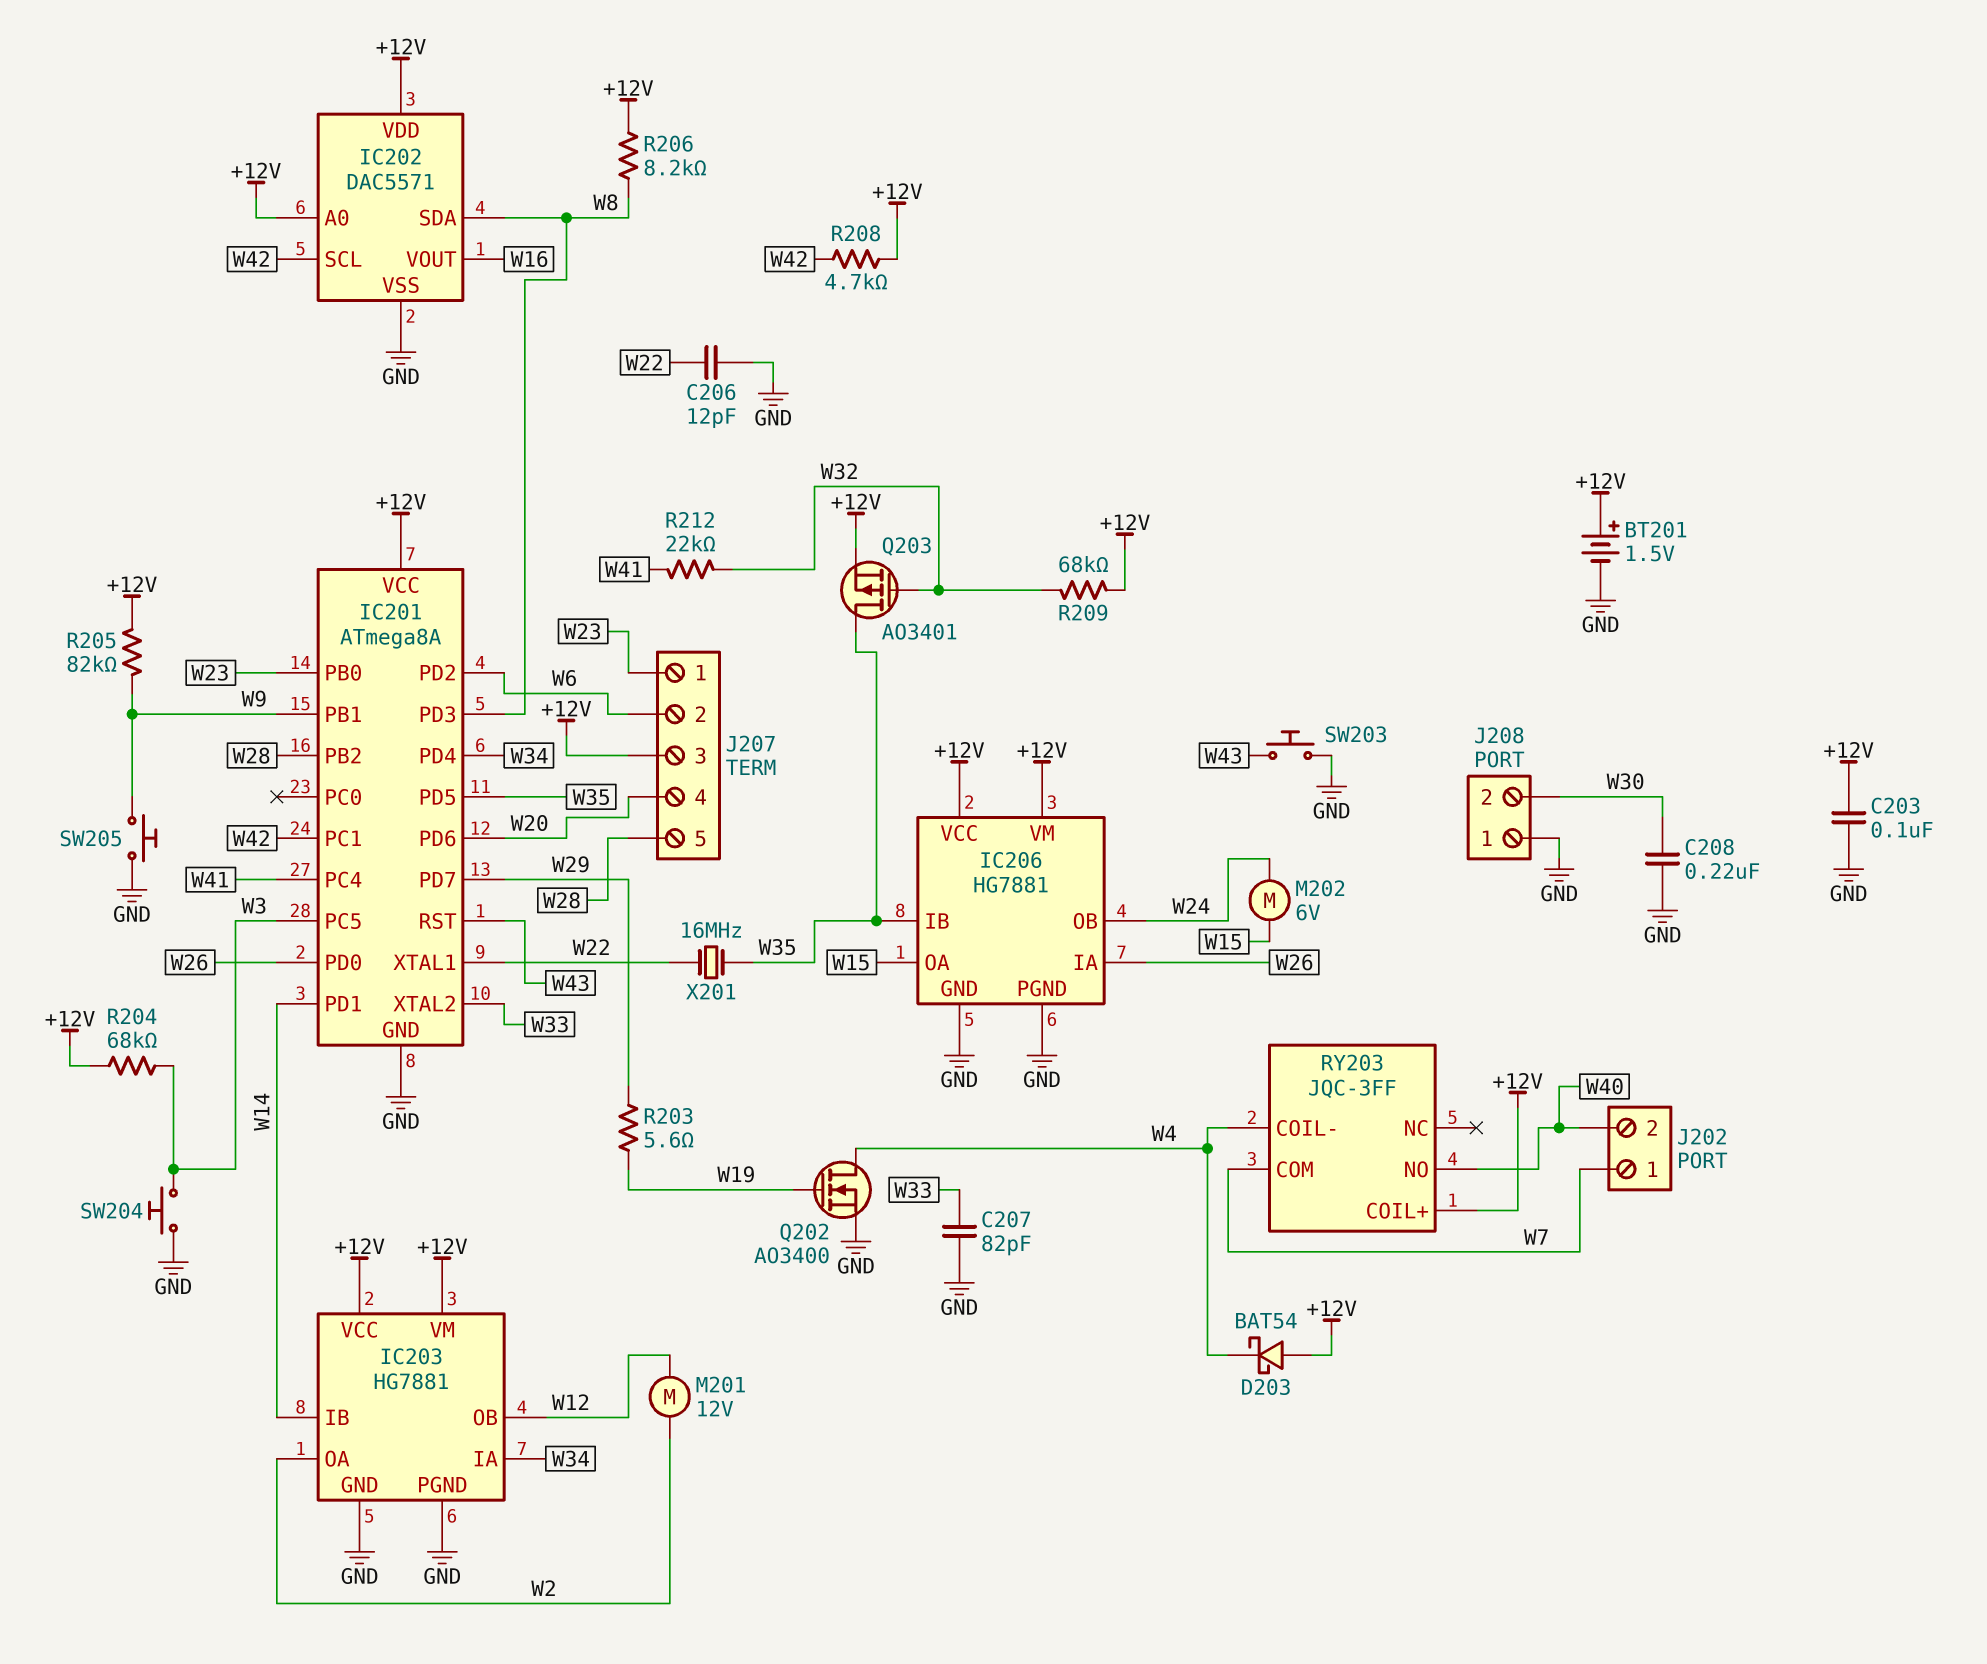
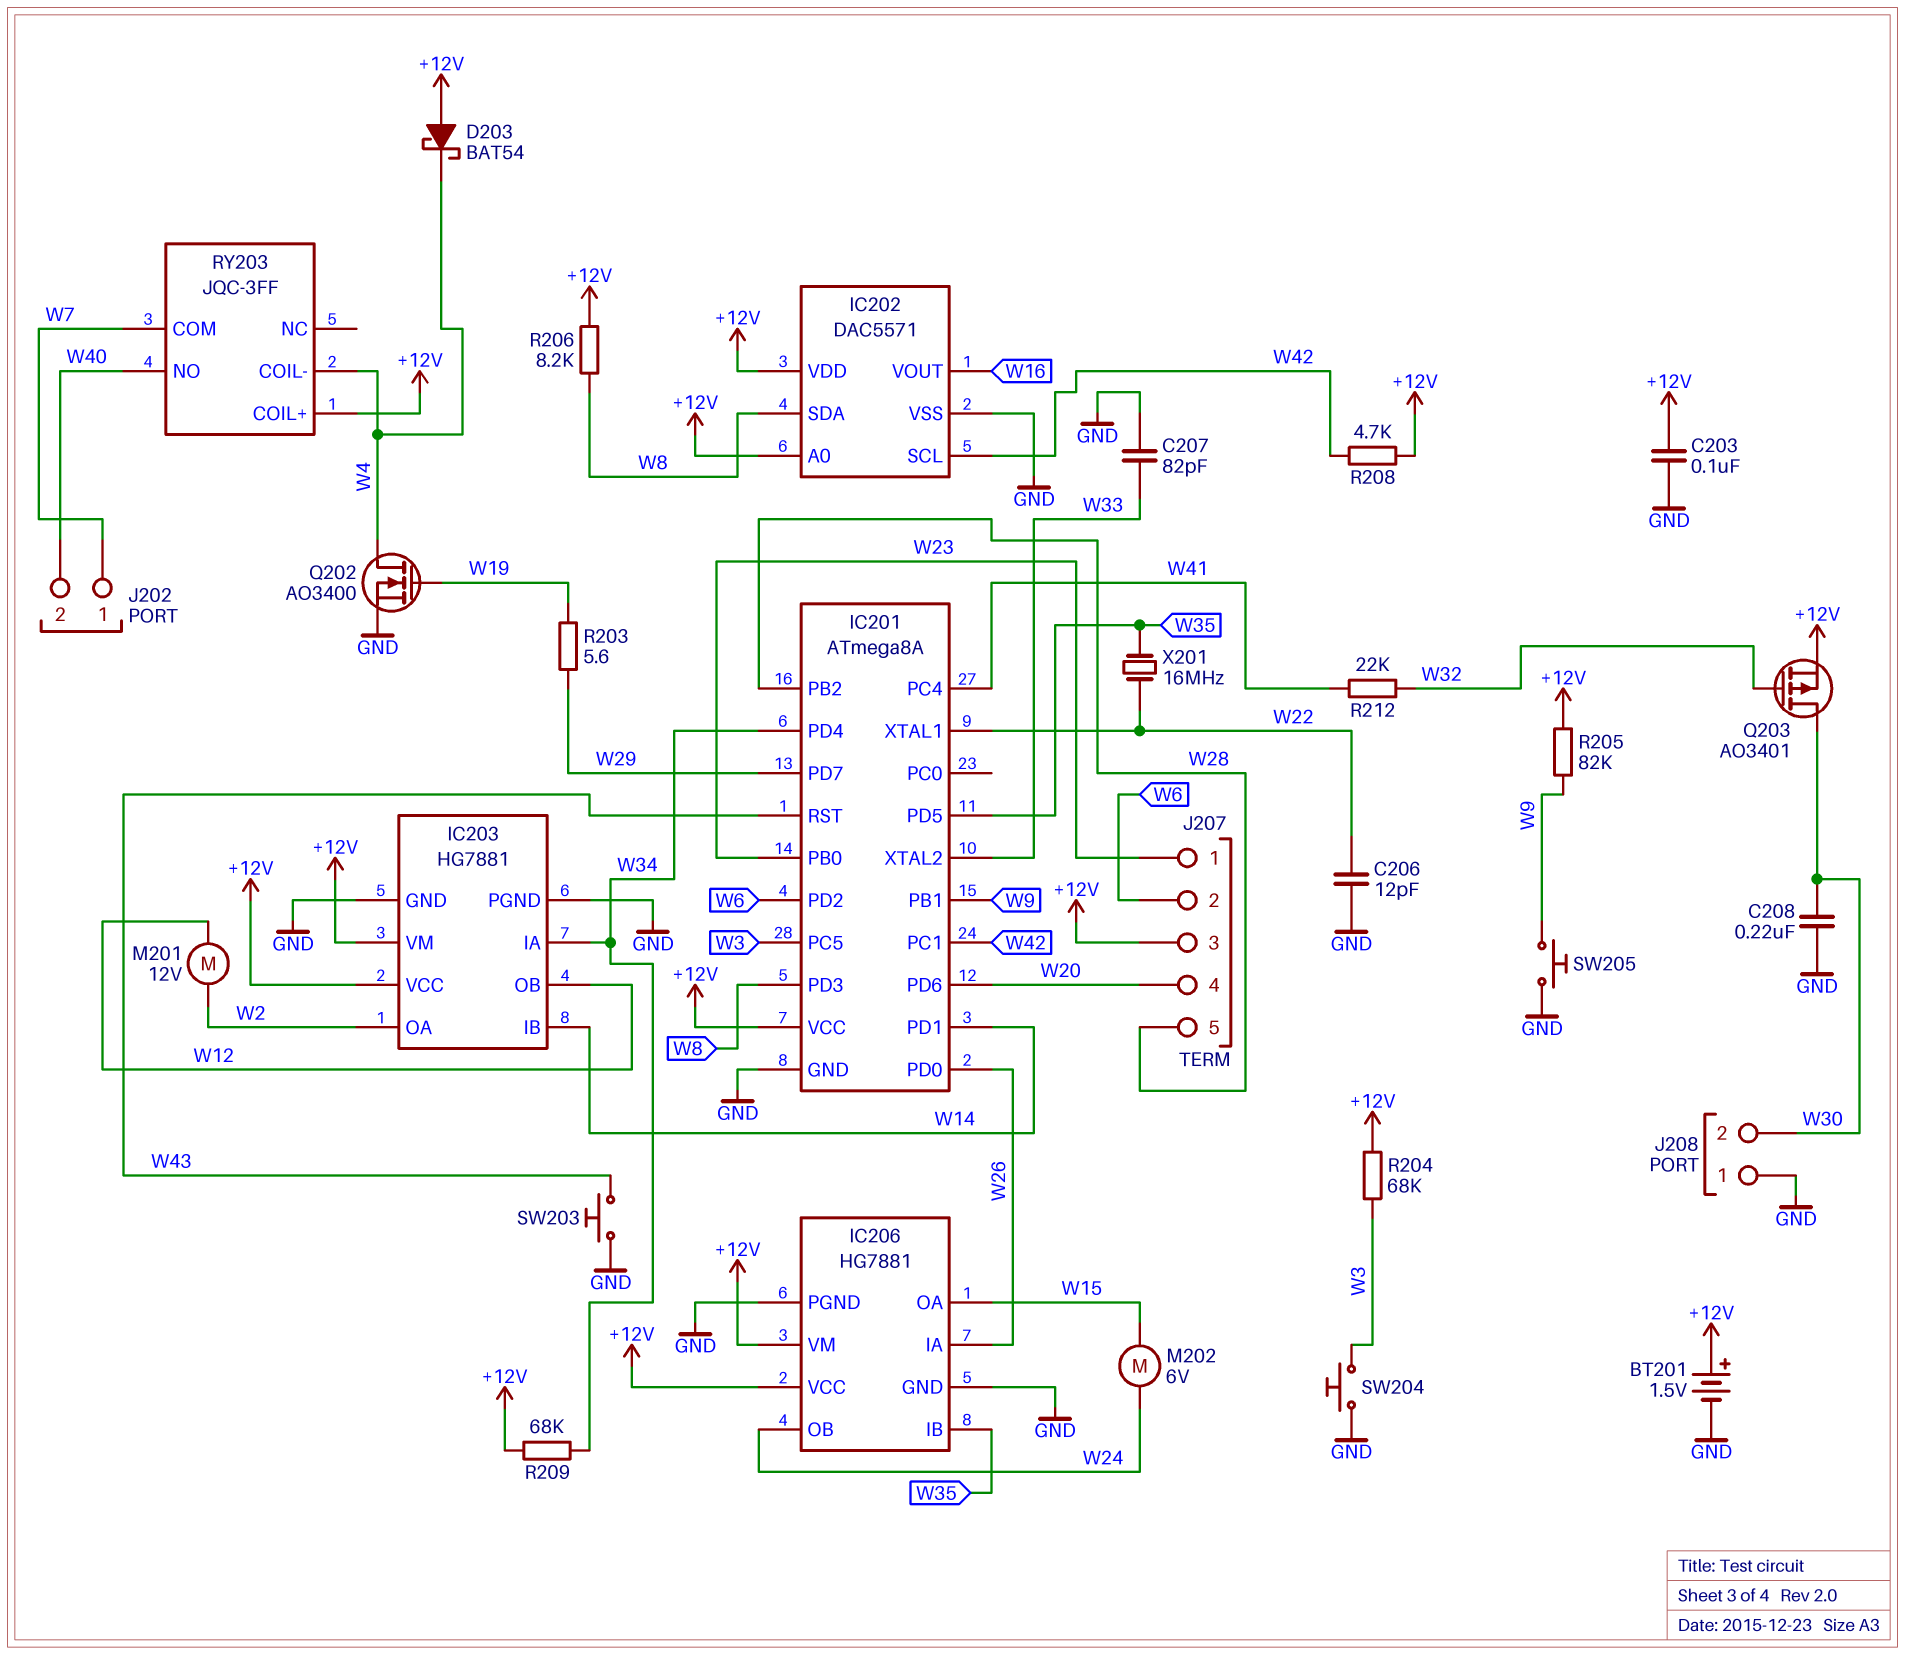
Q203: PMOS AO3401 (G W32, D W35, S +12V) -> PMOS AO3401 (G W32, D W30, S +12V)
R209: 68k (+12V, W32) -> 68k (+12V, W34)

